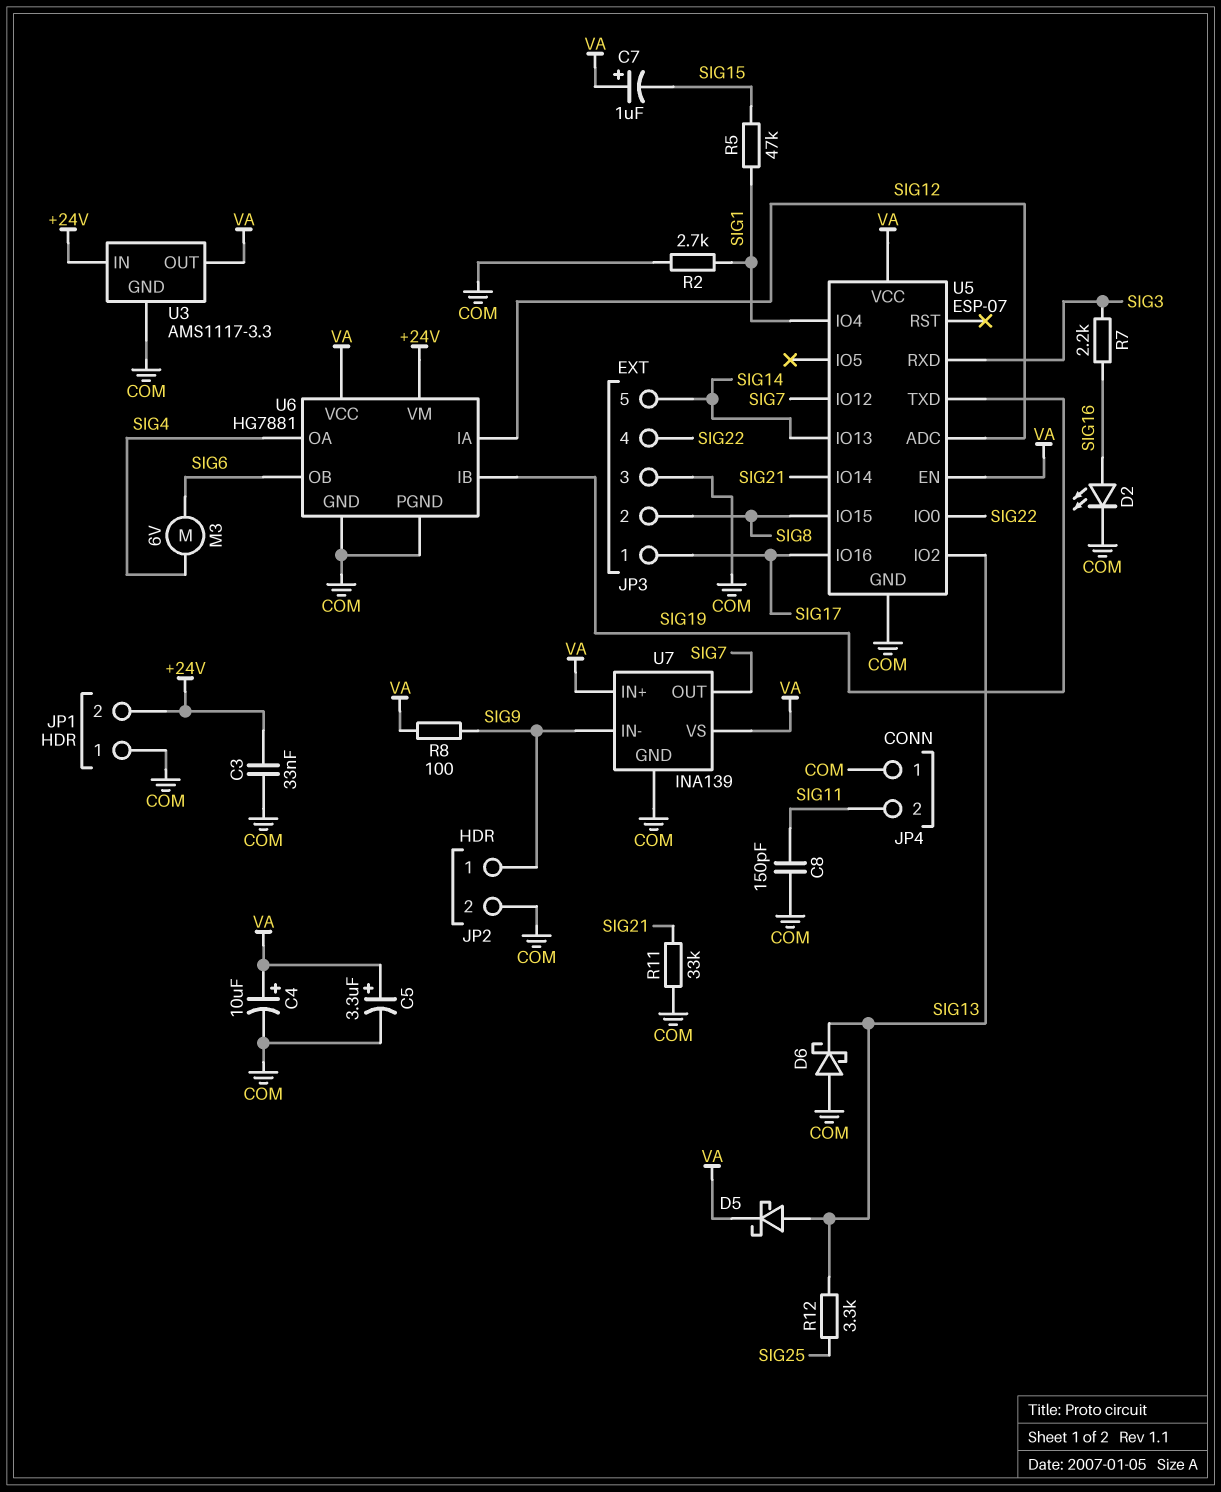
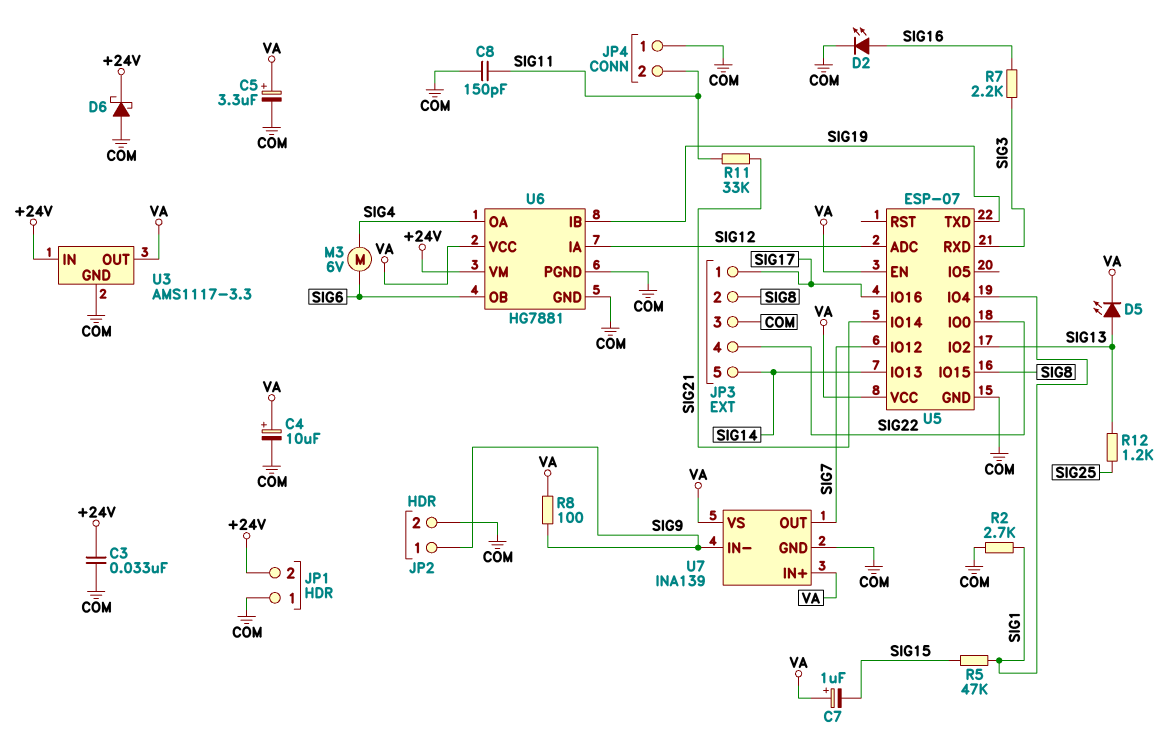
D5: schottky (A SIG13, K VA) -> LED (A SIG13, K VA)
D6: schottky (A COM, K SIG13) -> schottky (A COM, K +24V)
R11: 33k (COM, SIG21) -> 33k (SIG11, SIG21)
R12: 3.3k (SIG13, SIG25) -> 1.2k (SIG13, SIG25)

